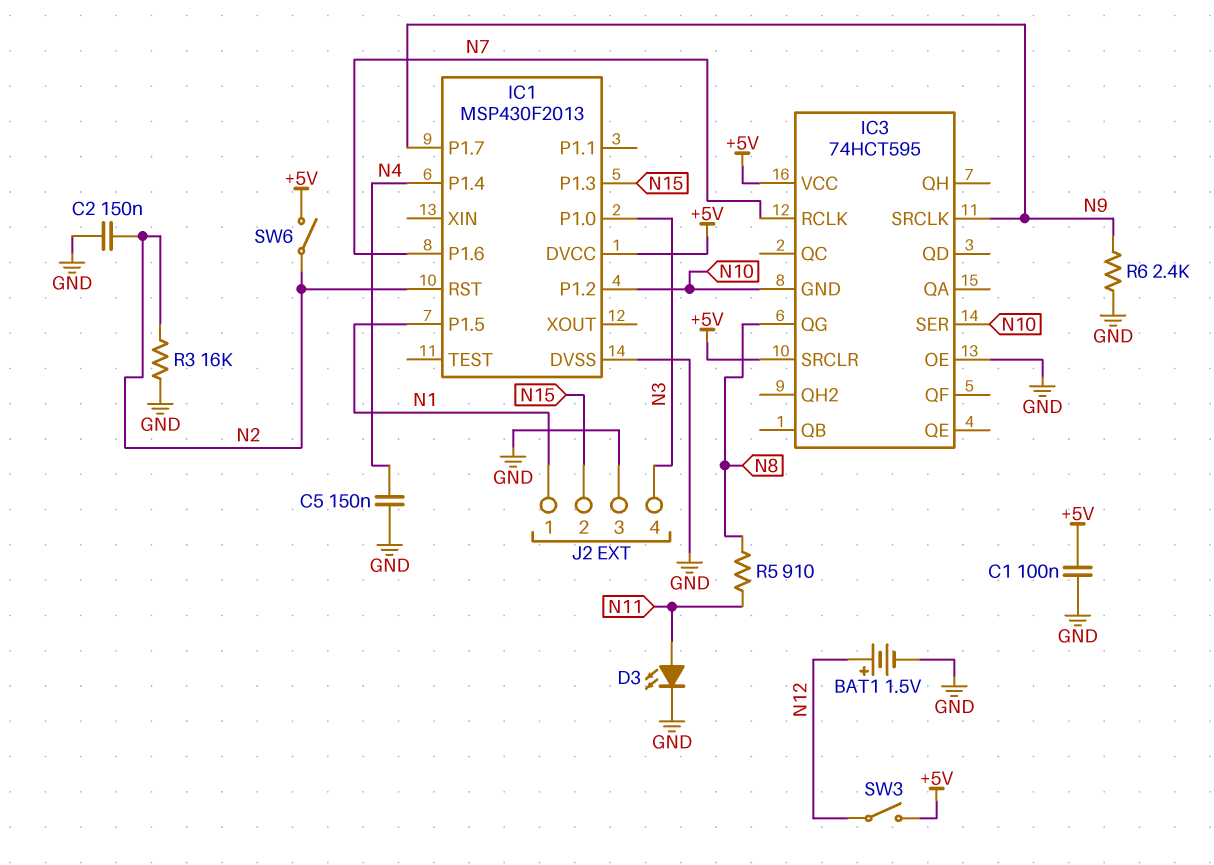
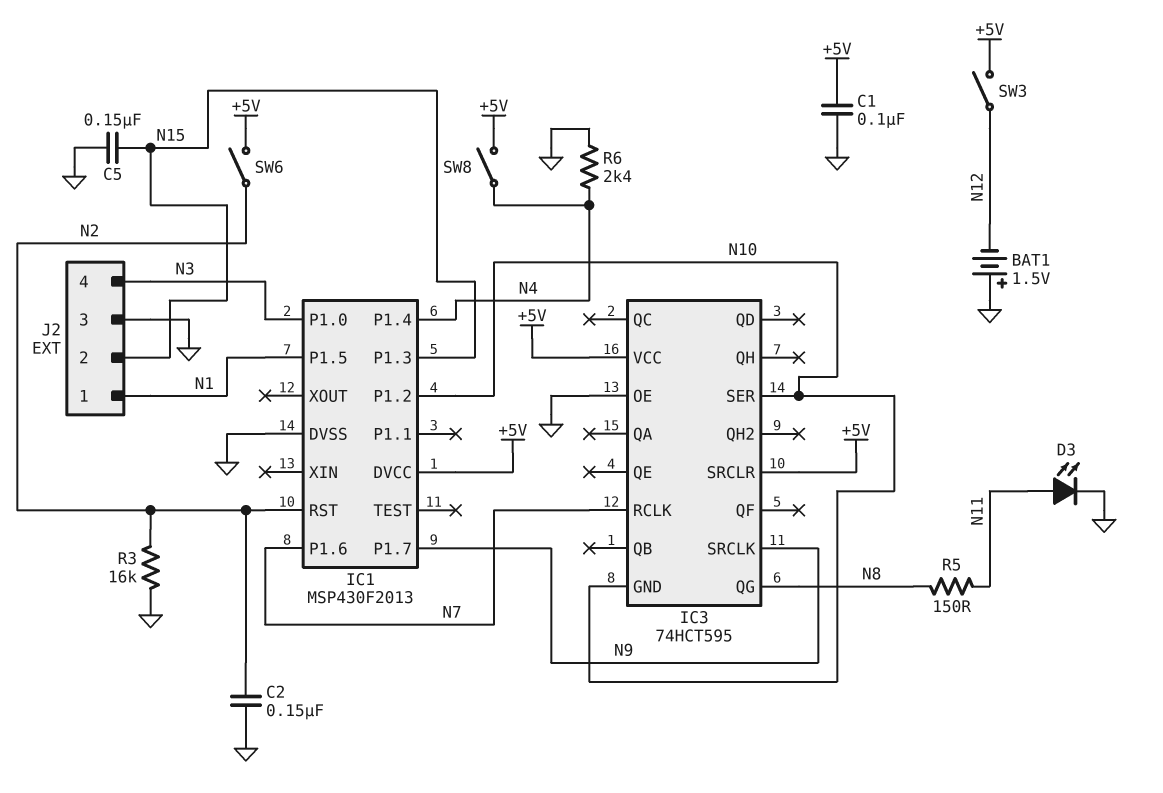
BAT1: 1.5V (plus N12, minus GND) -> 1.5V (plus GND, minus N12)
C5: 150nF (GND, N4) -> 150nF (GND, N15)
R5: 910 (N8, N11) -> 150 (N8, N11)
R6: 2.4k (GND, N9) -> 2.4k (GND, N4)
SW8: none -> switch (+5V, N4)

